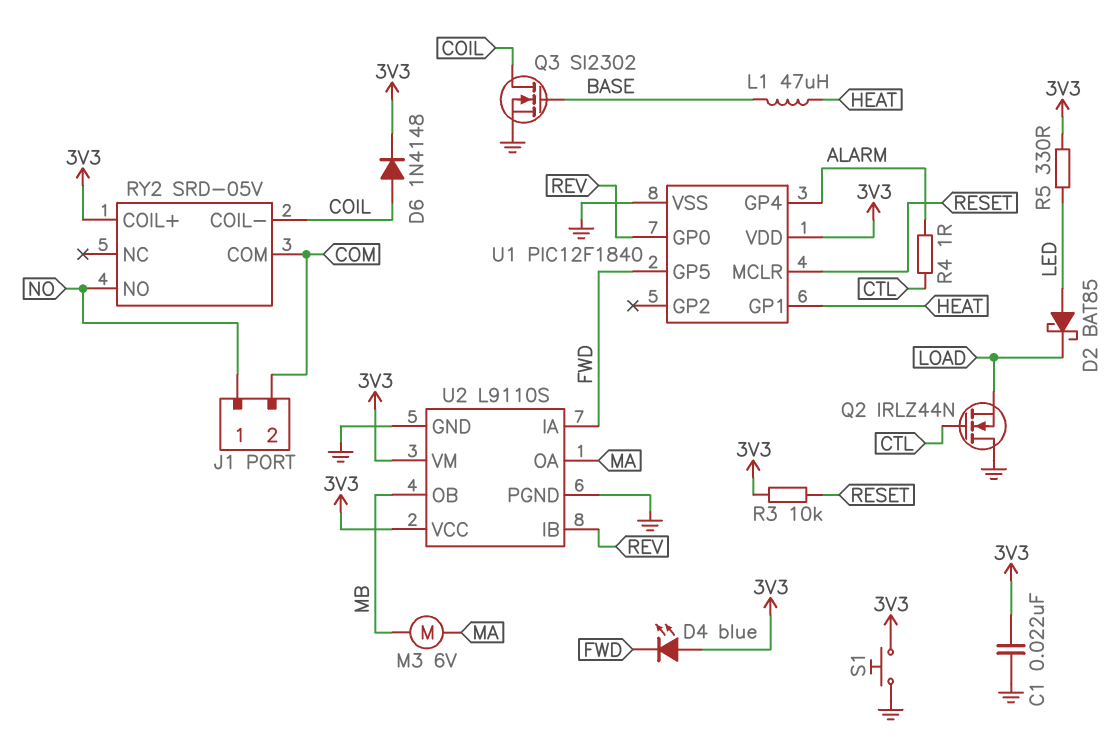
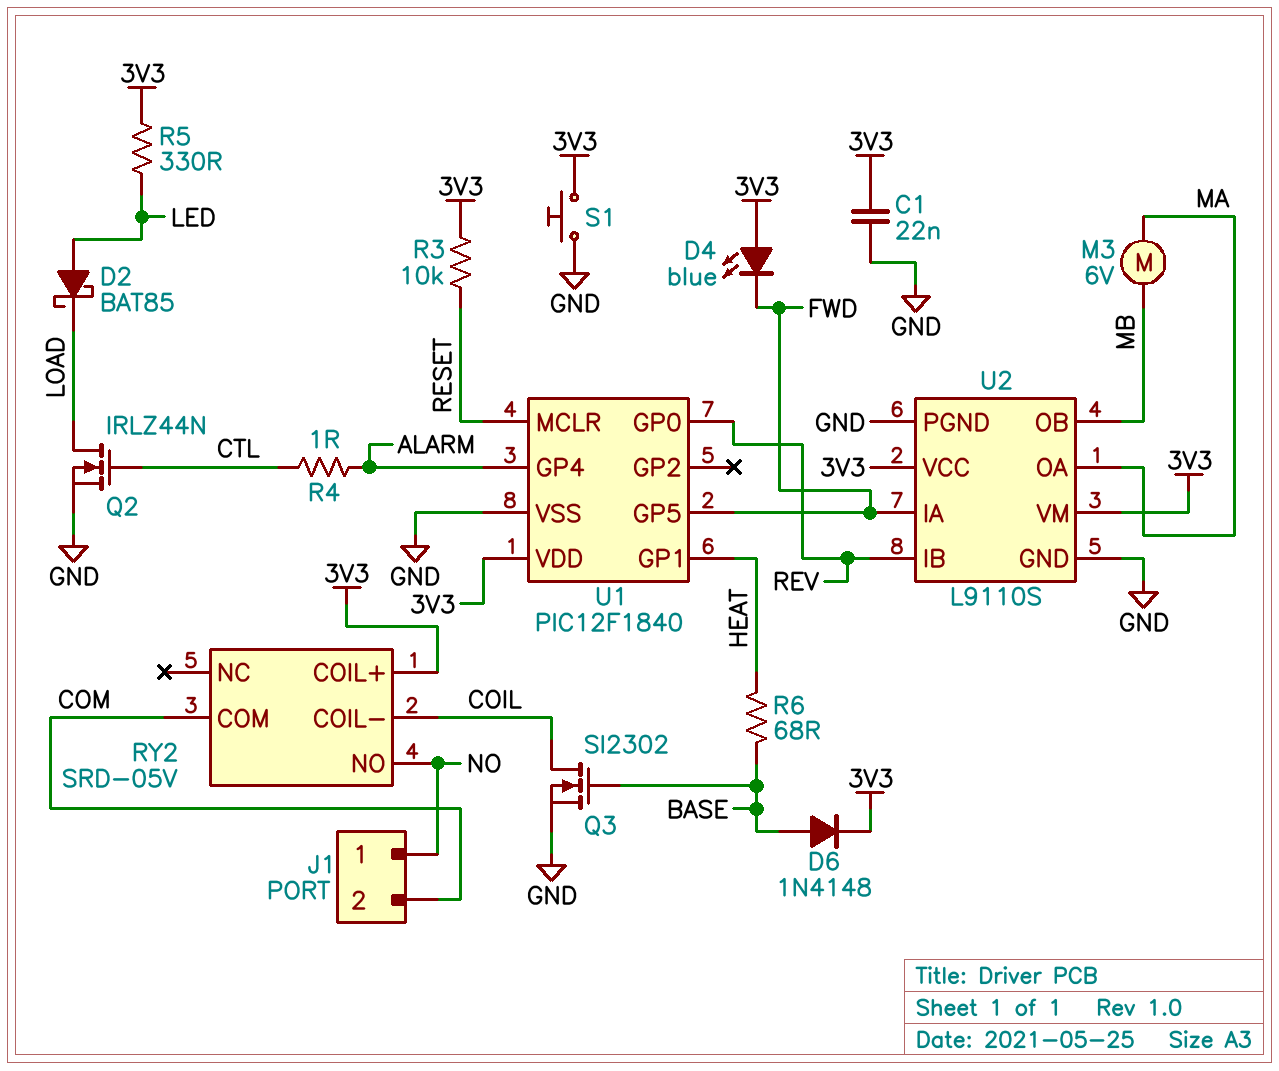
D6: diode 1N4148 (A COIL, K 3V3) -> diode 1N4148 (A BASE, K 3V3)
L1: 47uH (BASE, HEAT) -> none
Q2: NMOS IRLZ44N (G CTL, D GND, S LOAD) -> NMOS IRLZ44N (G CTL, D LOAD, S GND)
R6: none -> 68 (BASE, HEAT)

